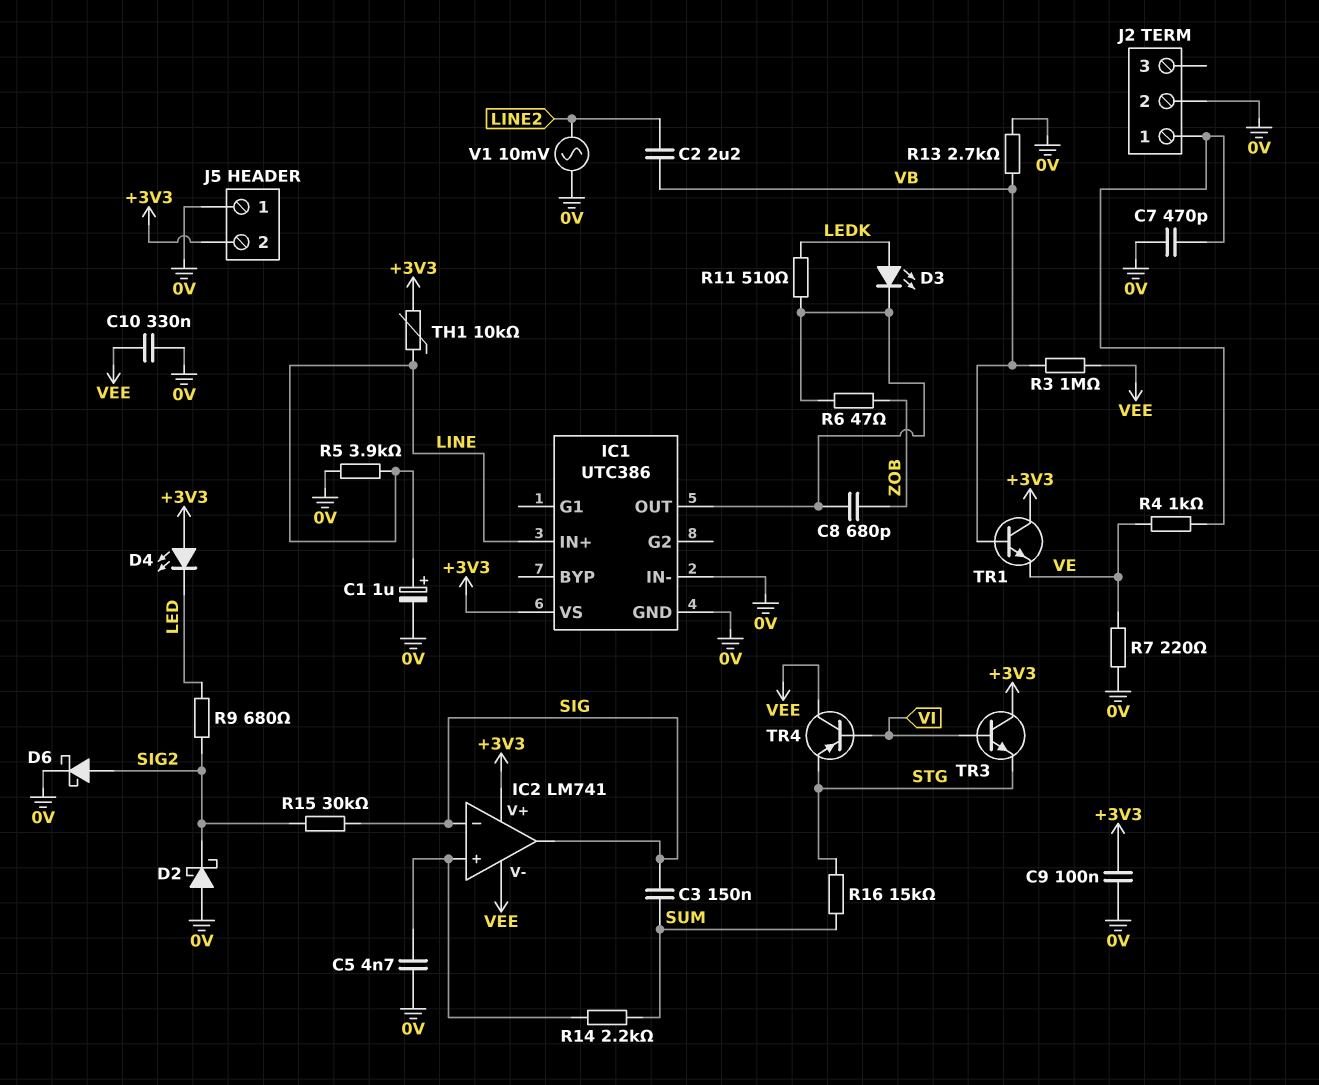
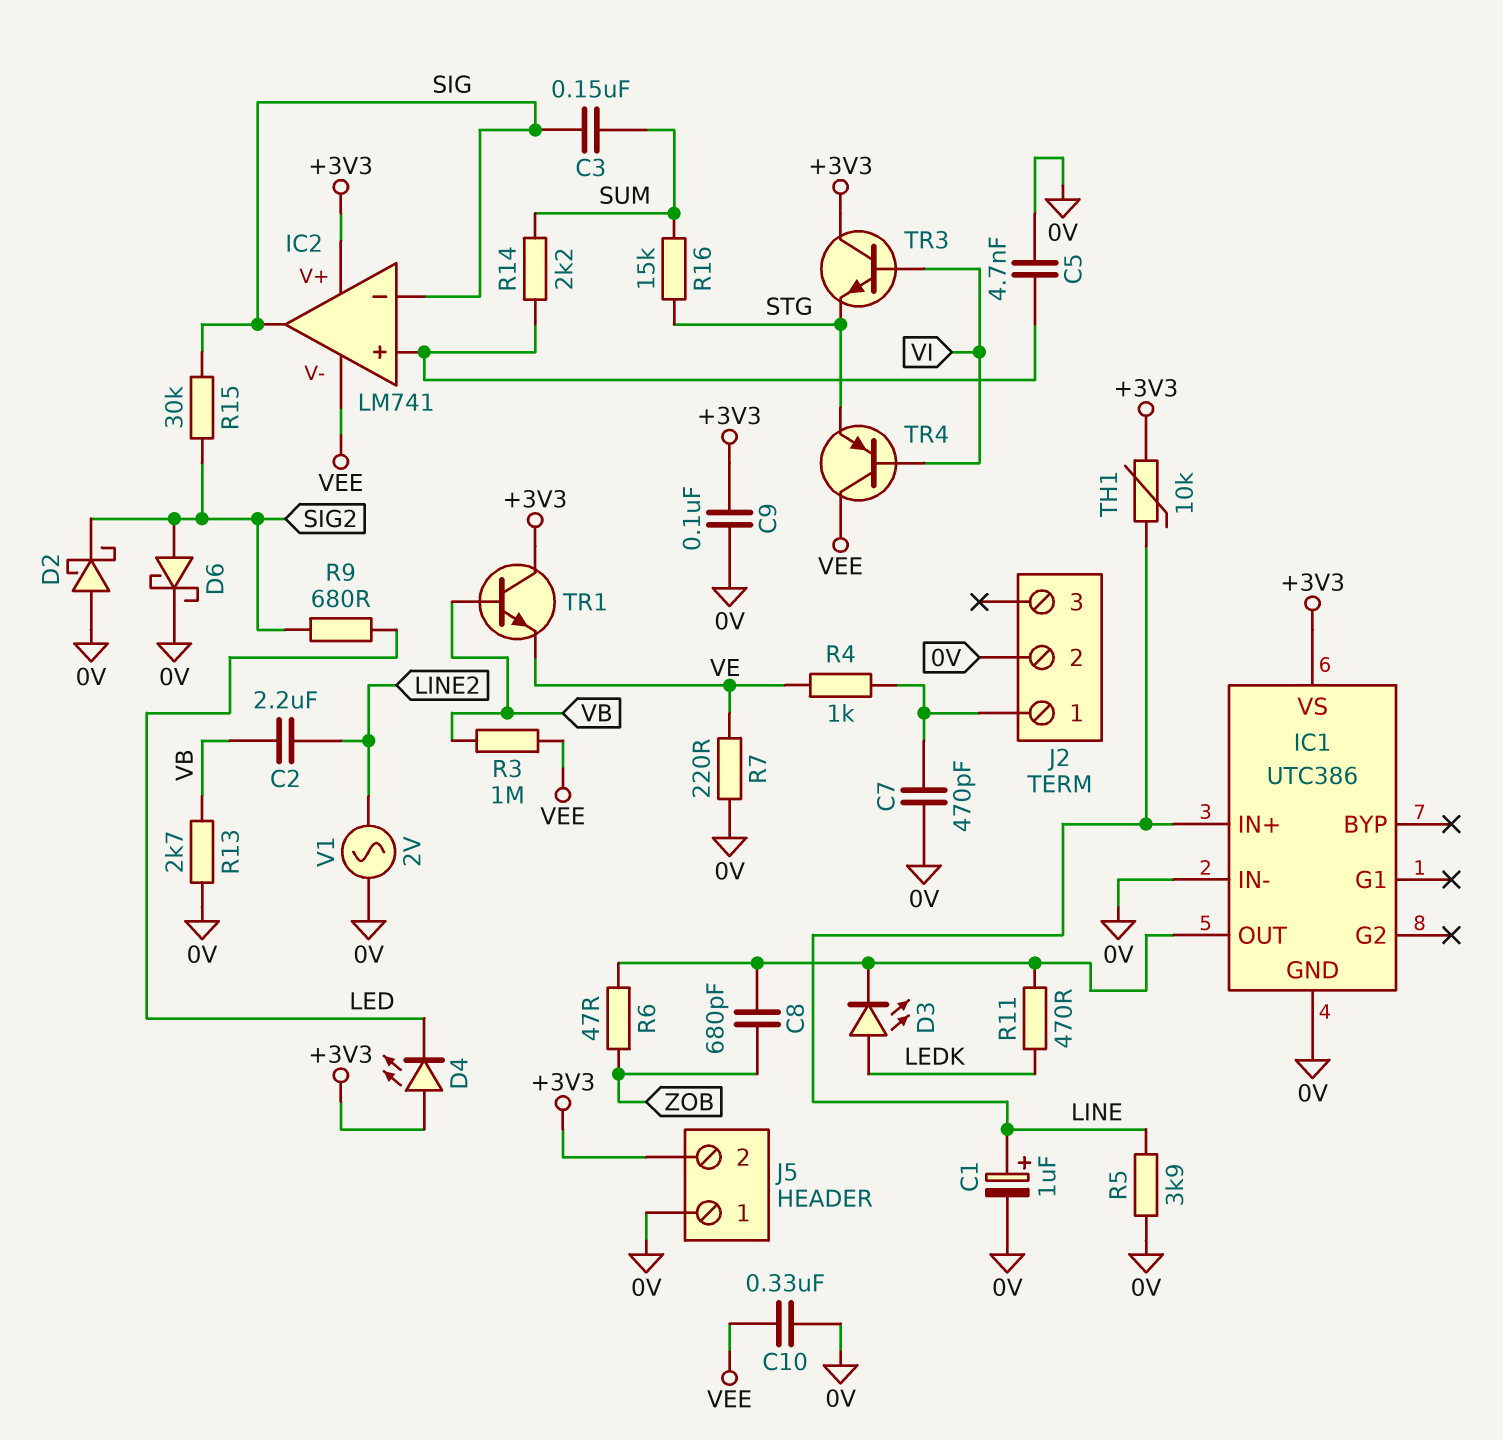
R11: 510 (IC1/OUT, LEDK) -> 470 (IC1/OUT, LEDK)
V1: AC 10mV (0V, LINE2) -> AC 2V (0V, LINE2)

